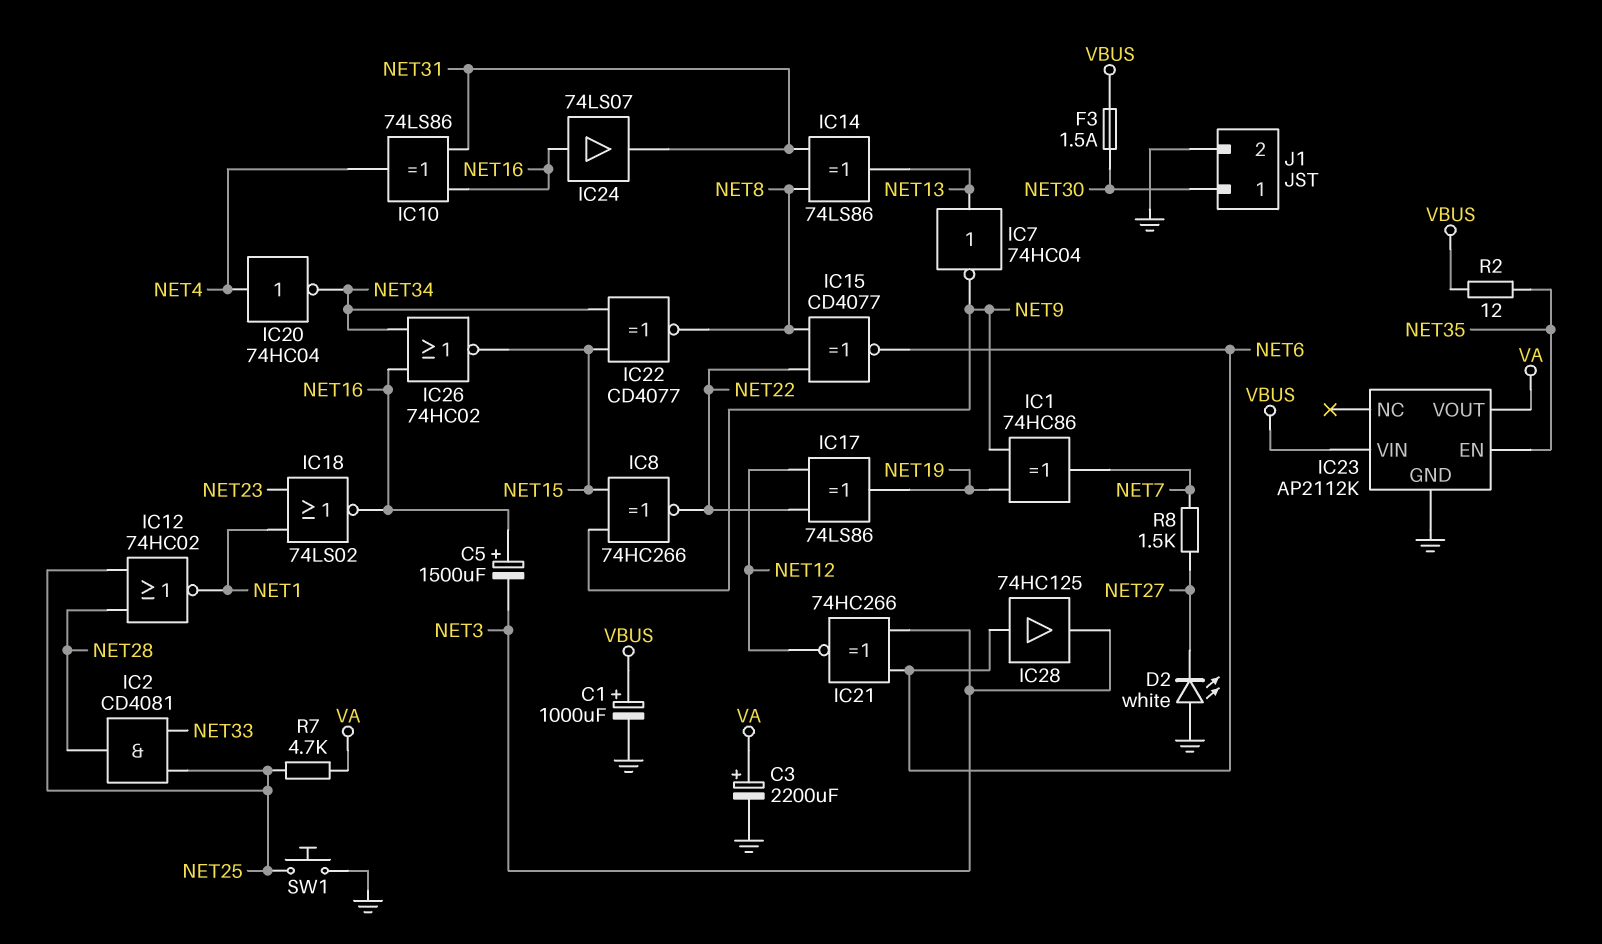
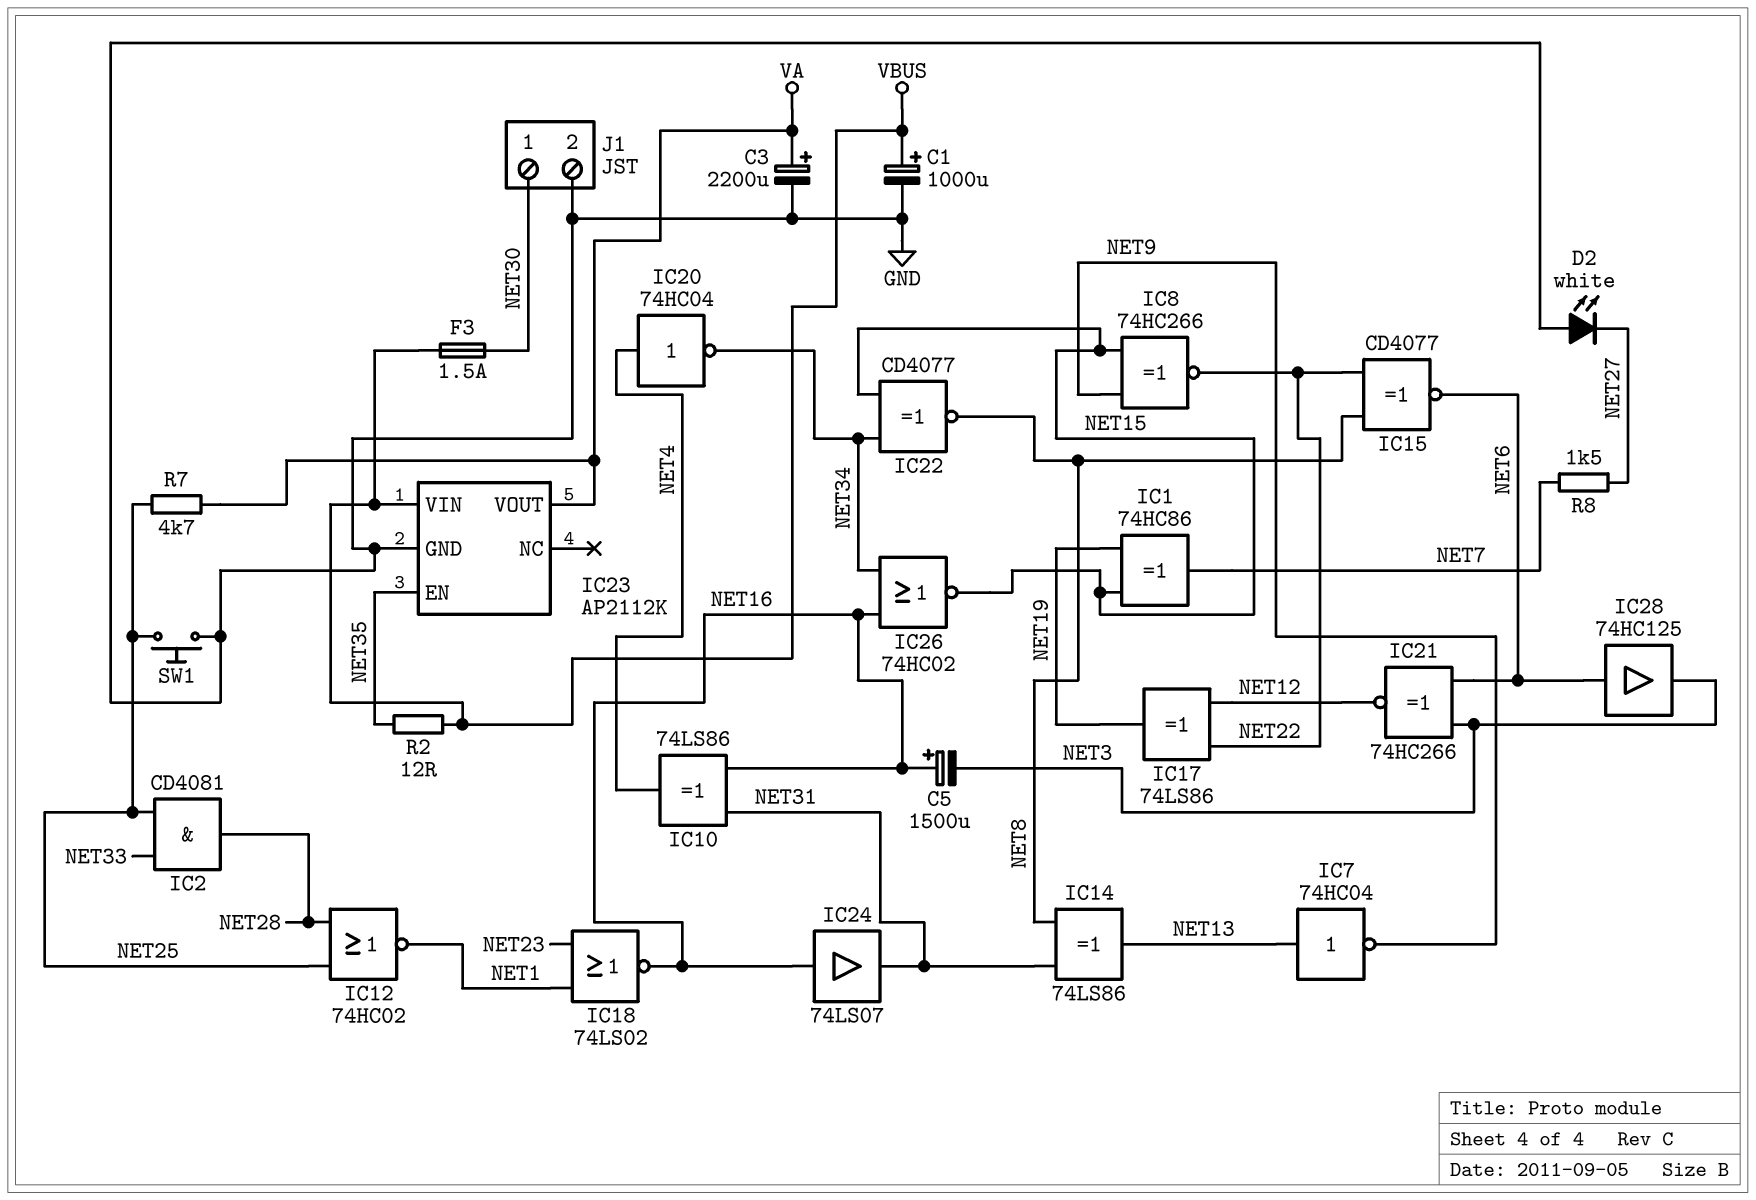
IC1: XOR 74HC86 (in NET9, in NET19, out NET7) -> XOR 74HC86 (in NET15, in NET19, out NET7)

